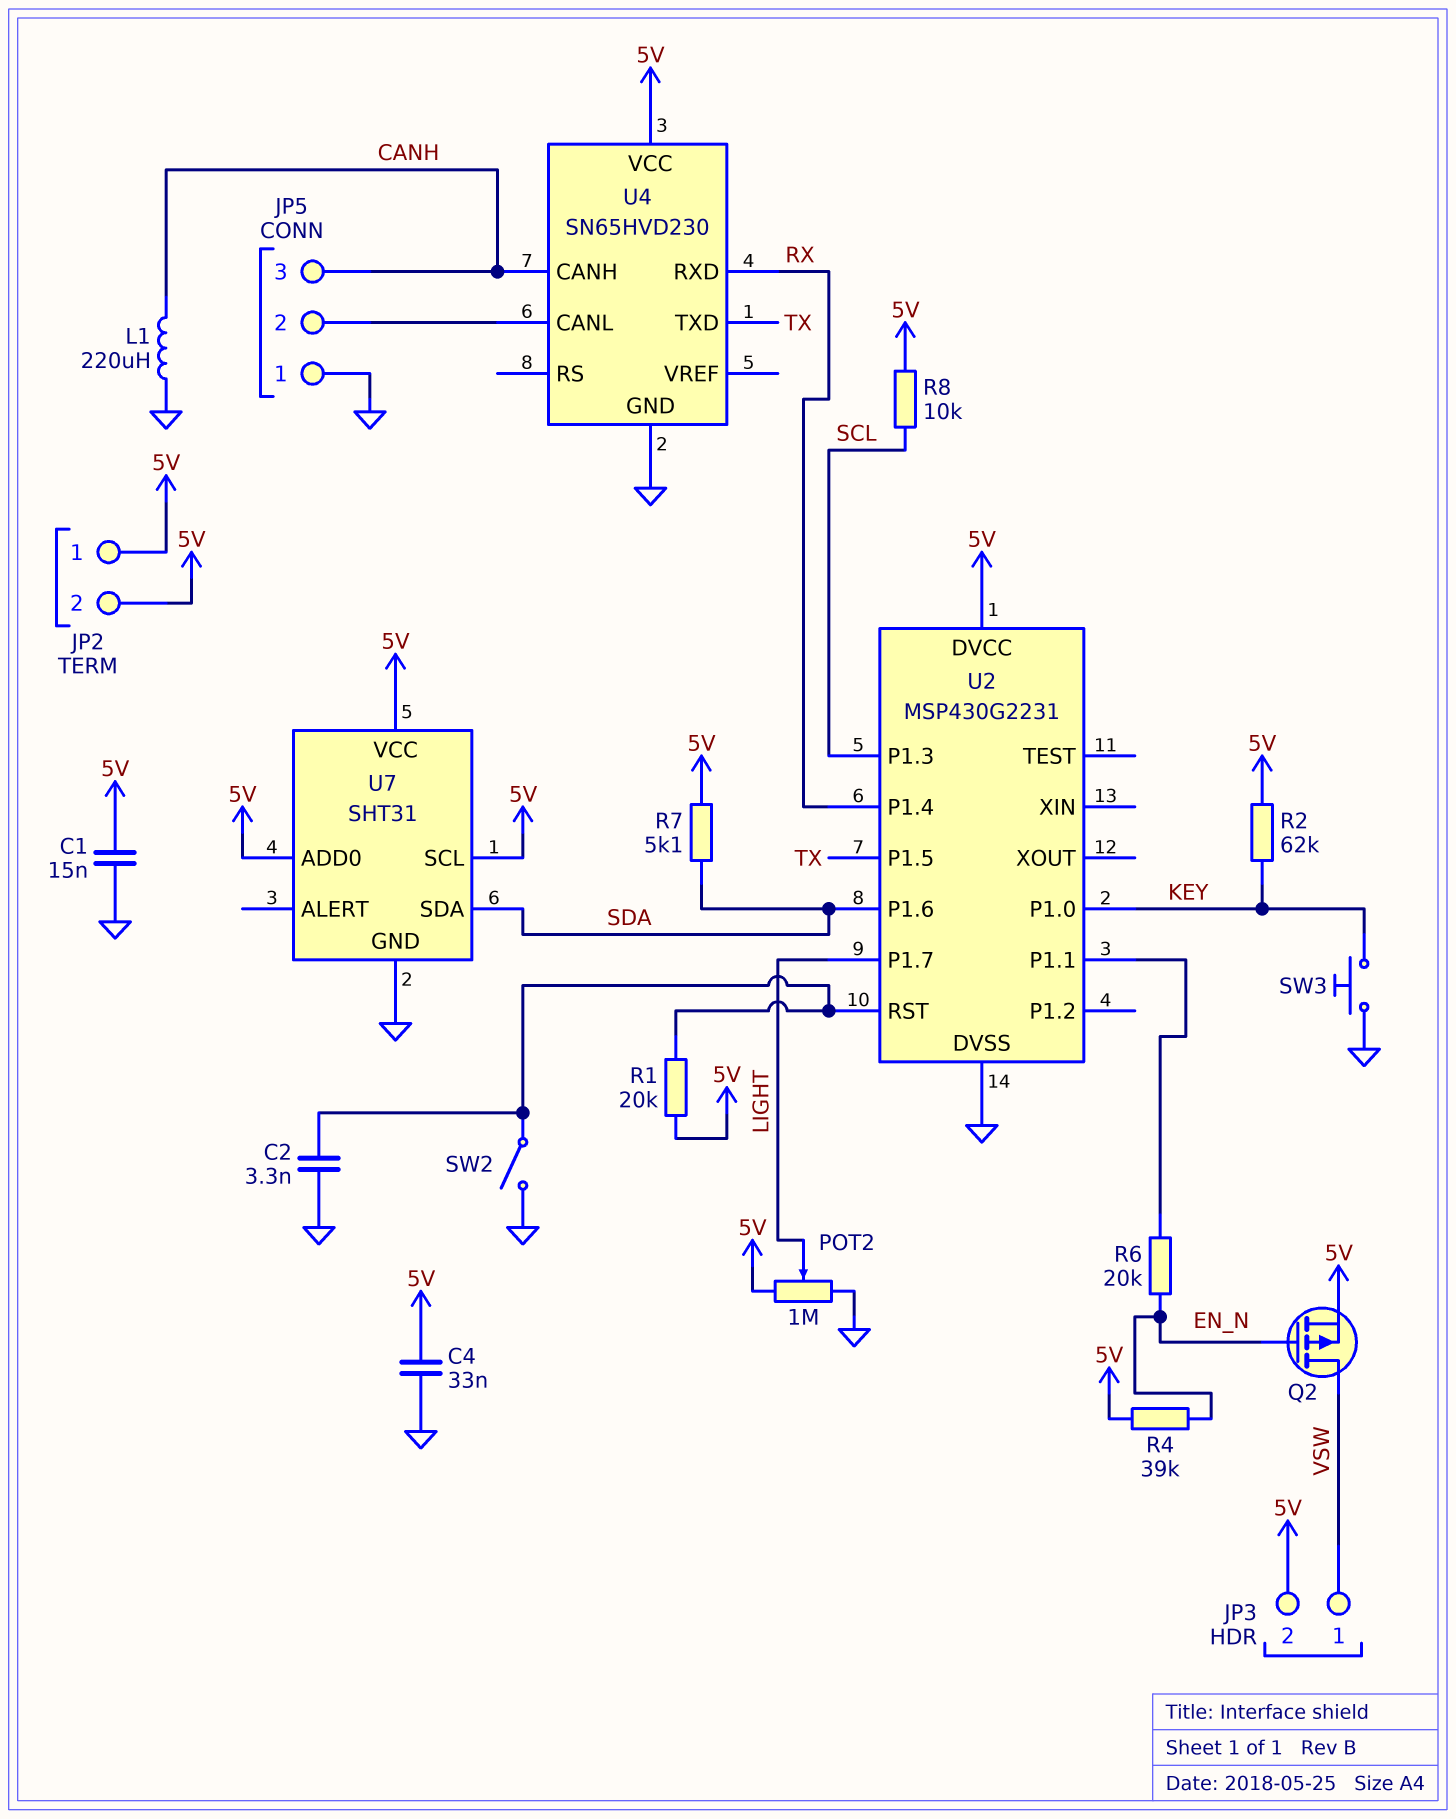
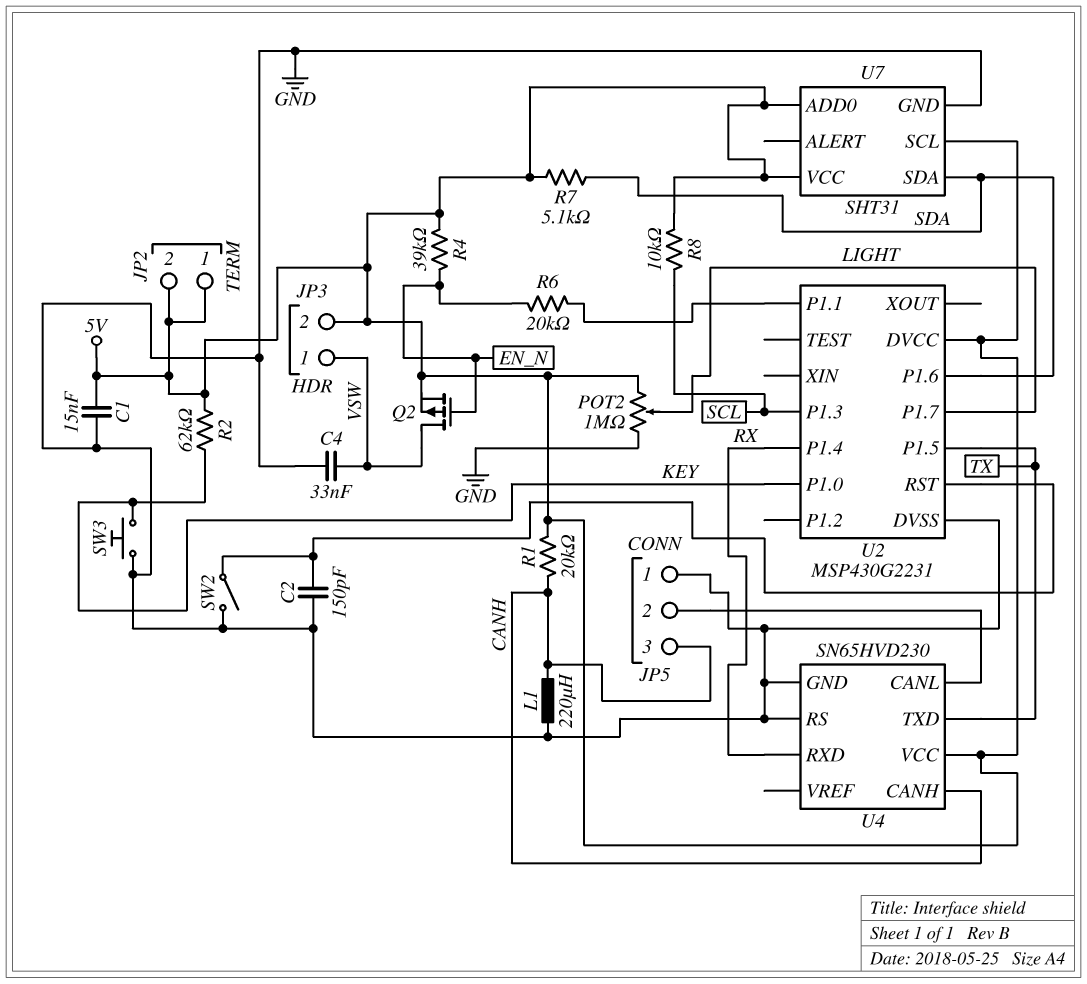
C2: 3.3nF (GND, U2/RST) -> 150pF (GND, U2/RST)
C4: 33nF (5V, GND) -> 33nF (GND, VSW)
R1: 20k (5V, U2/RST) -> 20k (5V, CANH)
U4 pin RS: none -> GND

